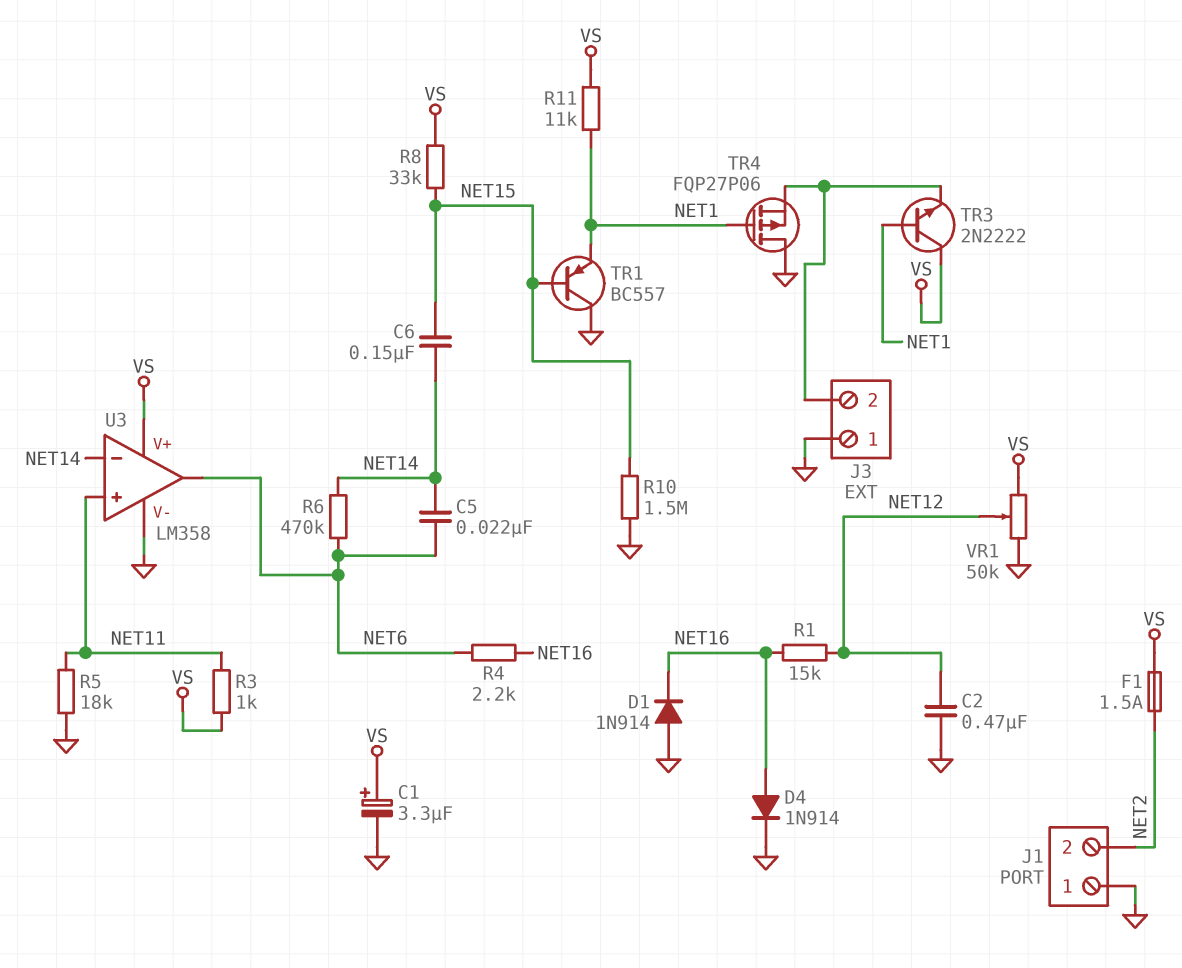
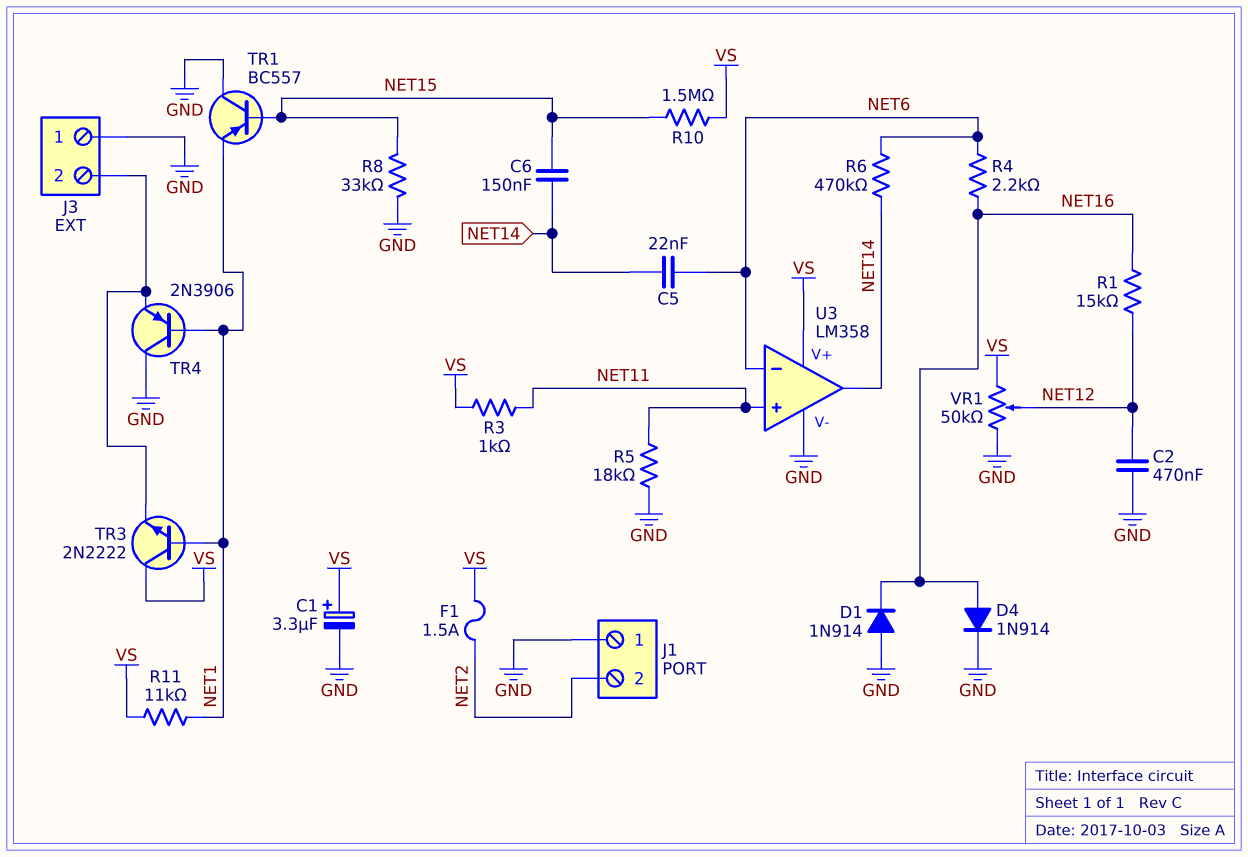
R8: 33k (NET15, VS) -> 33k (GND, NET15)
R10: 1.5M (GND, NET15) -> 1.5M (NET15, VS)
TR4: PMOS FQP27P06 (G NET1, D GND, S J3/2) -> PNP 2N3906 (B NET1, C GND, E J3/2)
U3 pin in-: NET14 -> NET6
U3 pin out: NET6 -> NET14

